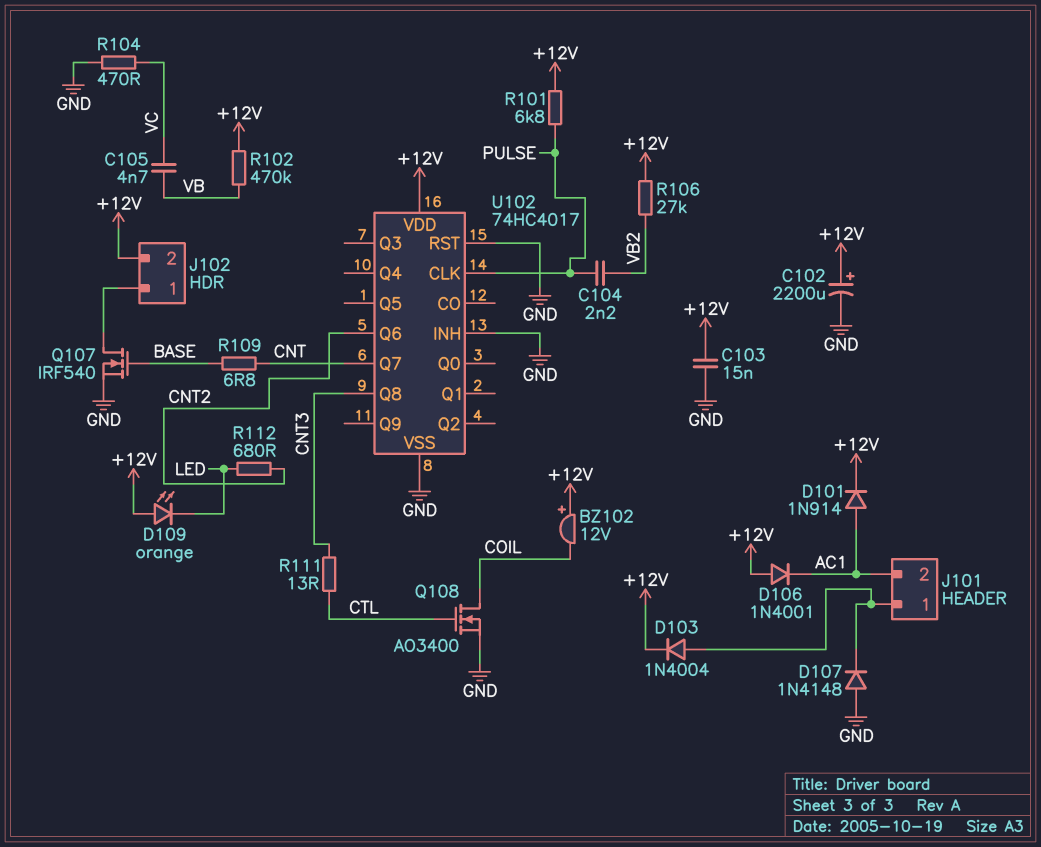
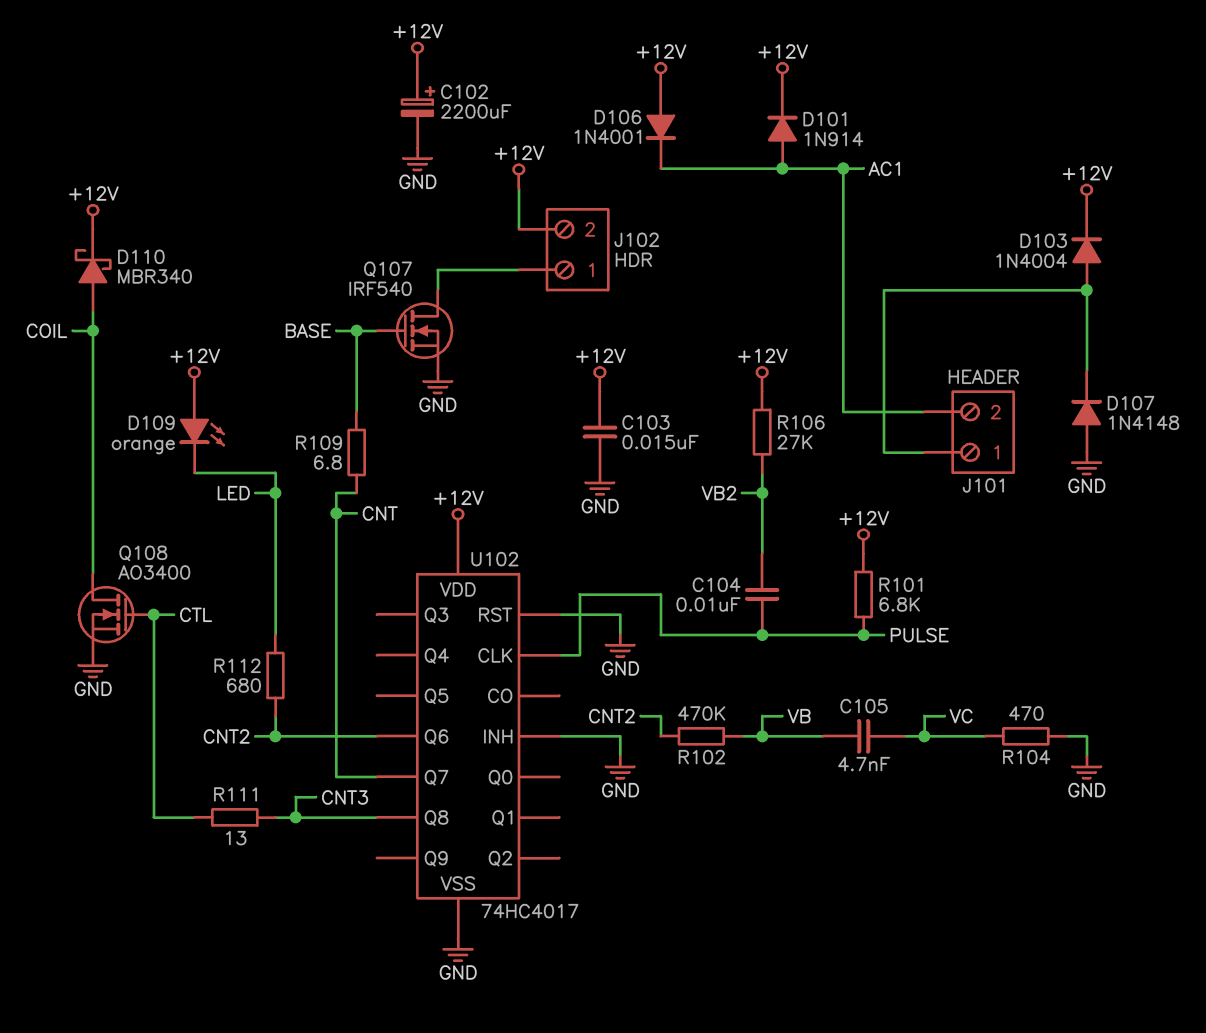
BZ102: buzzer 12V (plus +12V, minus COIL) -> none
C104: 2.2nF (PULSE, VB2) -> 10nF (PULSE, VB2)
D110: none -> schottky MBR340 (A COIL, K +12V)
R102: 470k (+12V, VB) -> 470k (CNT2, VB)

